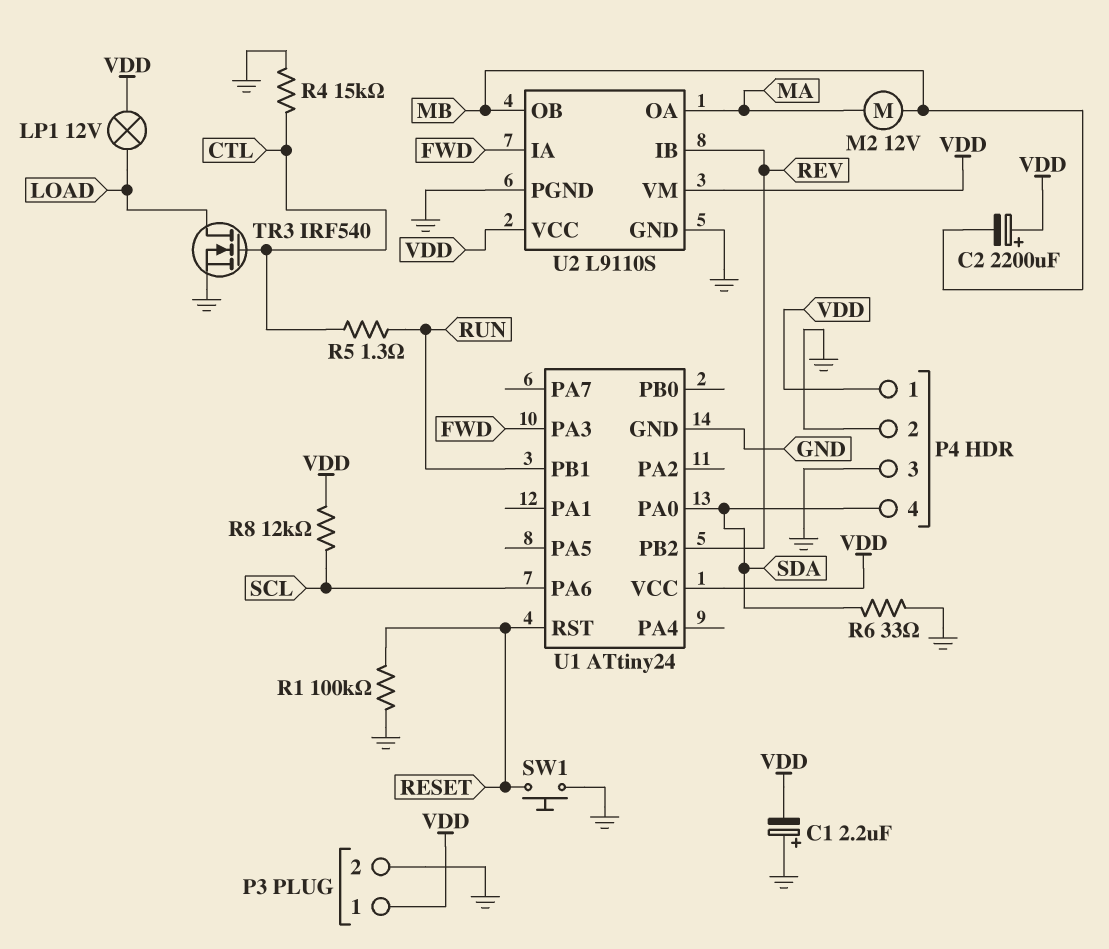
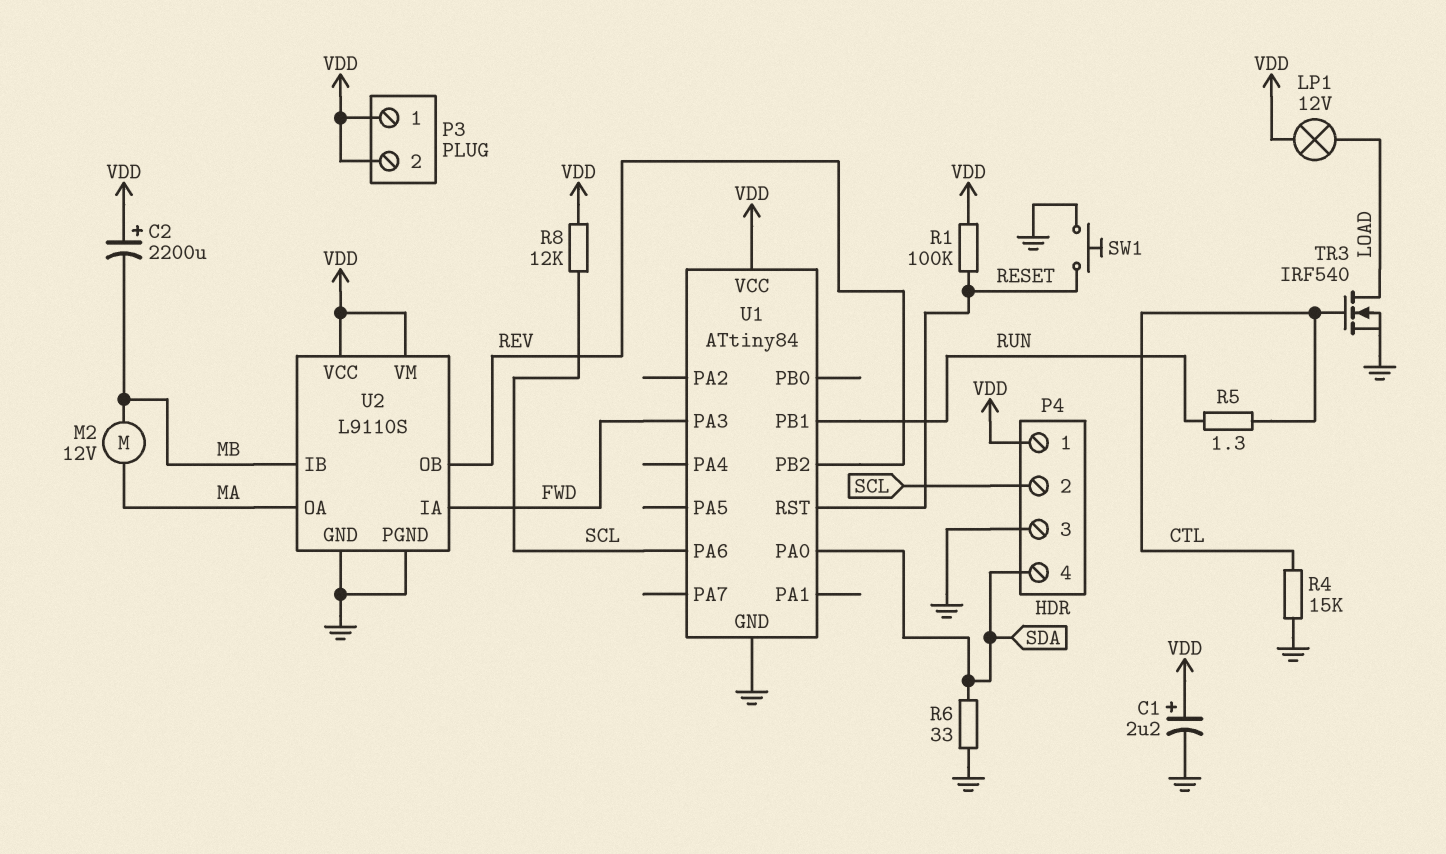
C1: 2.2uF (plus GND, minus VDD) -> 2.2uF (plus VDD, minus GND)
P3 pin 2: GND -> VDD
P4 pin 2: GND -> SCL
R1: 100k (GND, RESET) -> 100k (RESET, VDD)
U1: ATtiny24 -> ATtiny84
U2 pin IB: REV -> MB
U2 pin OB: MB -> REV

